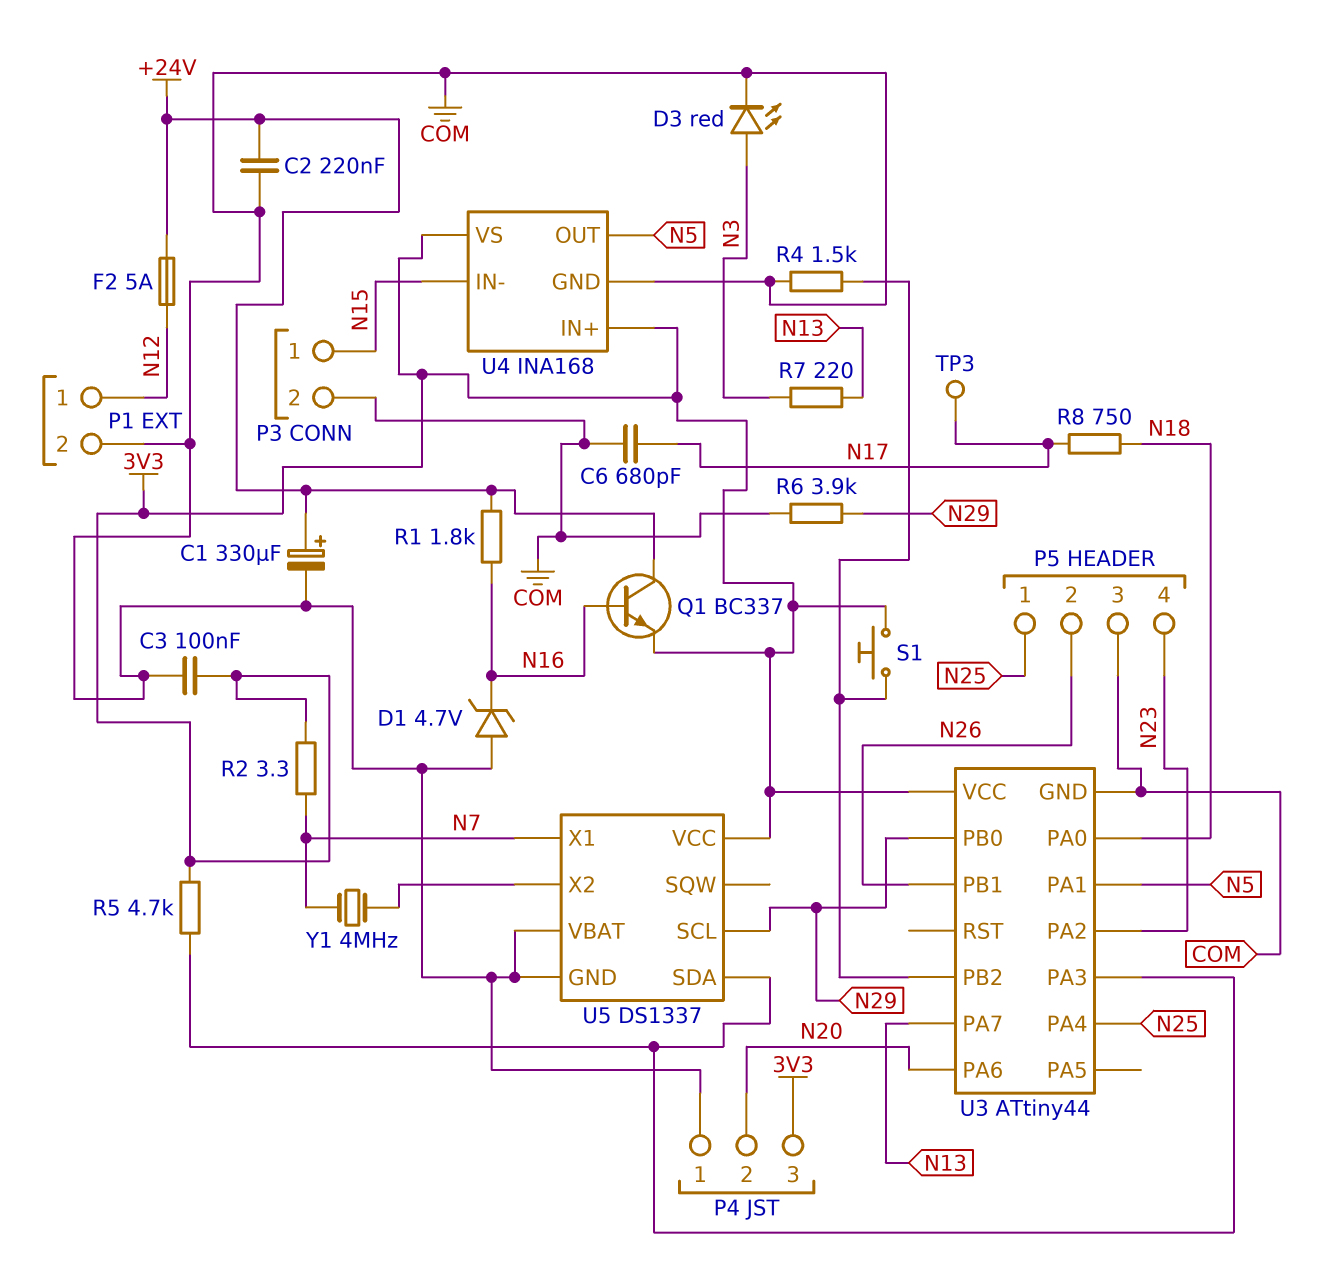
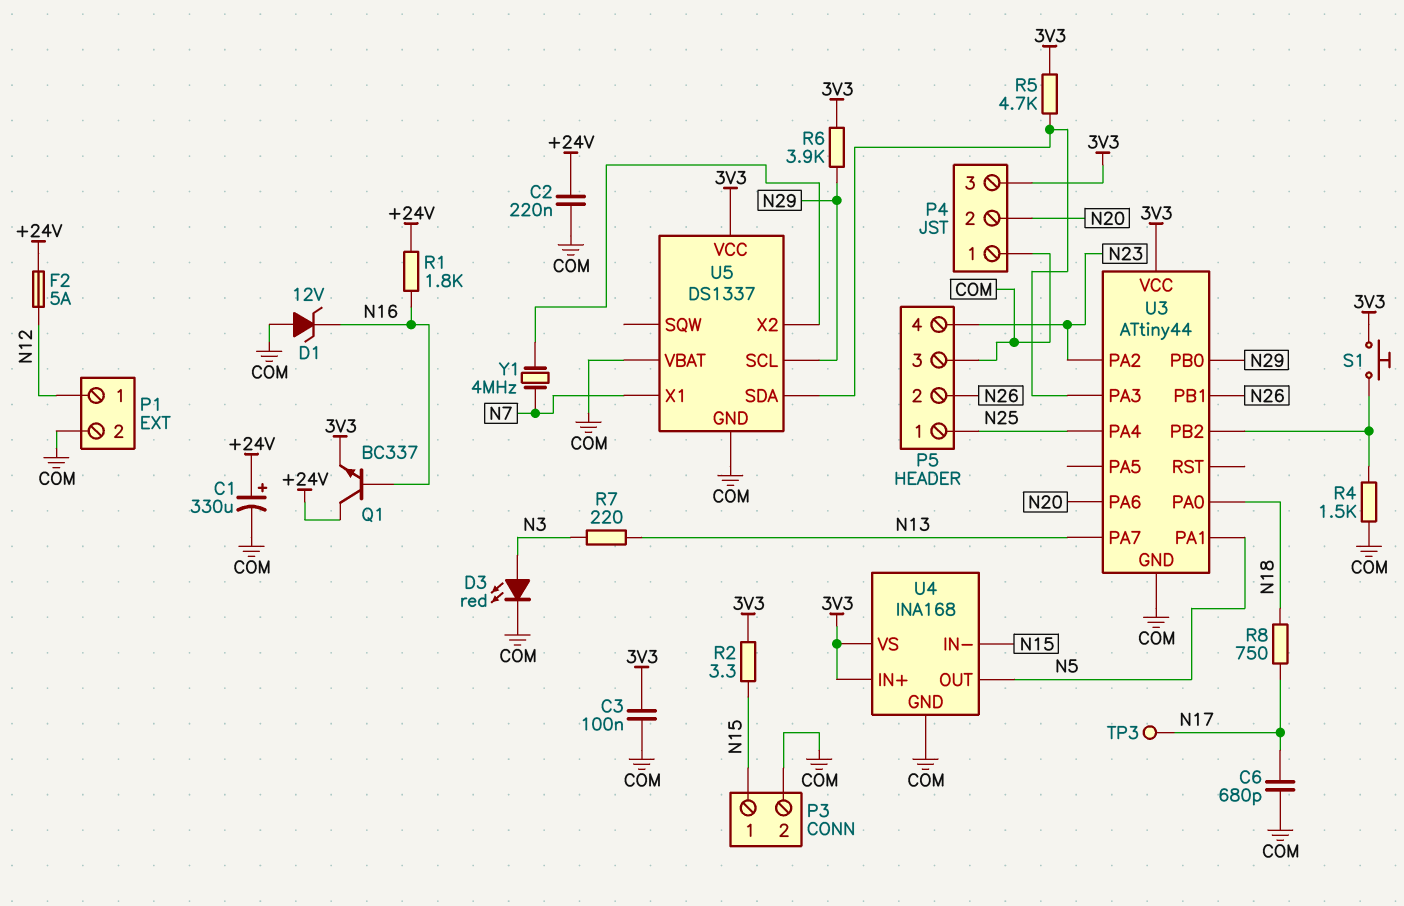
D1: zener 4.7V (A COM, K N16) -> zener 12V (A COM, K N16)
R2: 3.3 (3V3, N7) -> 3.3 (3V3, N15)
R6: 3.9k (COM, N29) -> 3.9k (3V3, N29)

